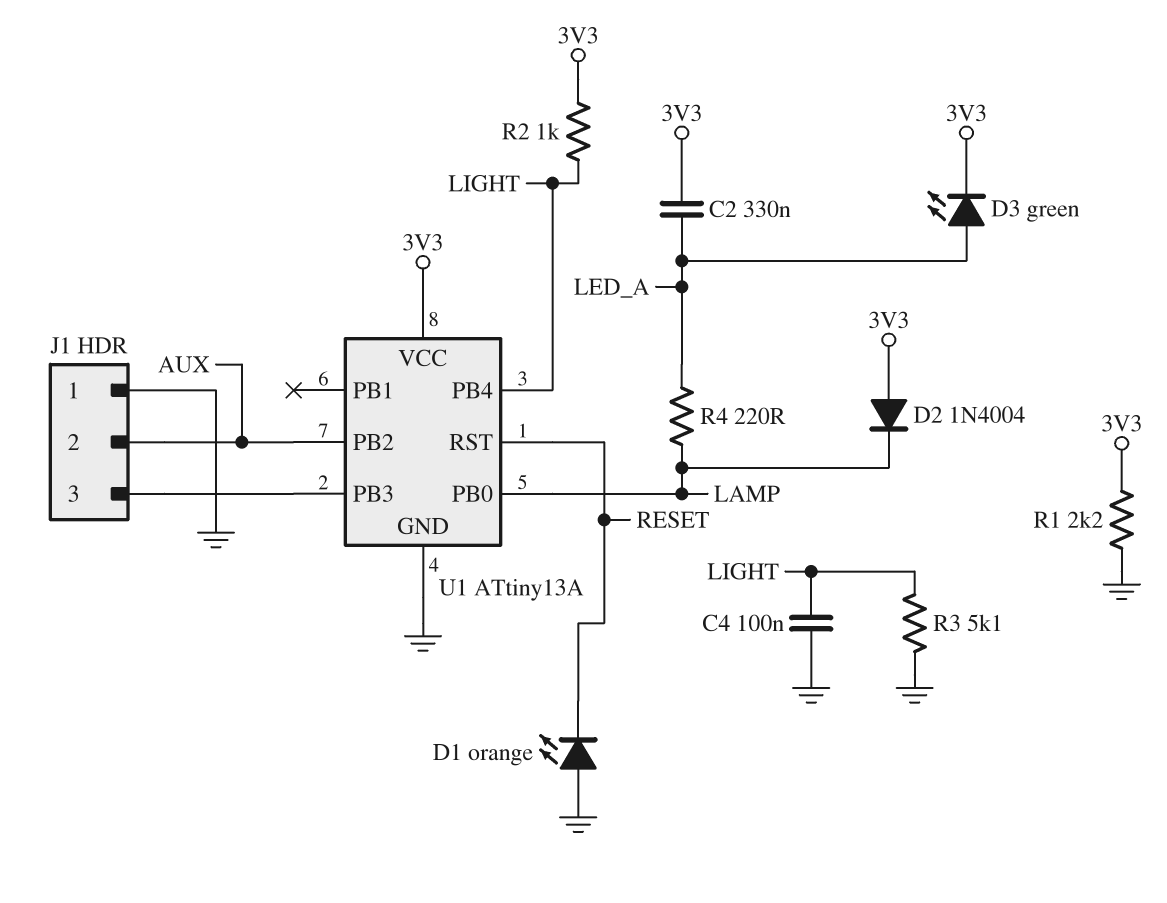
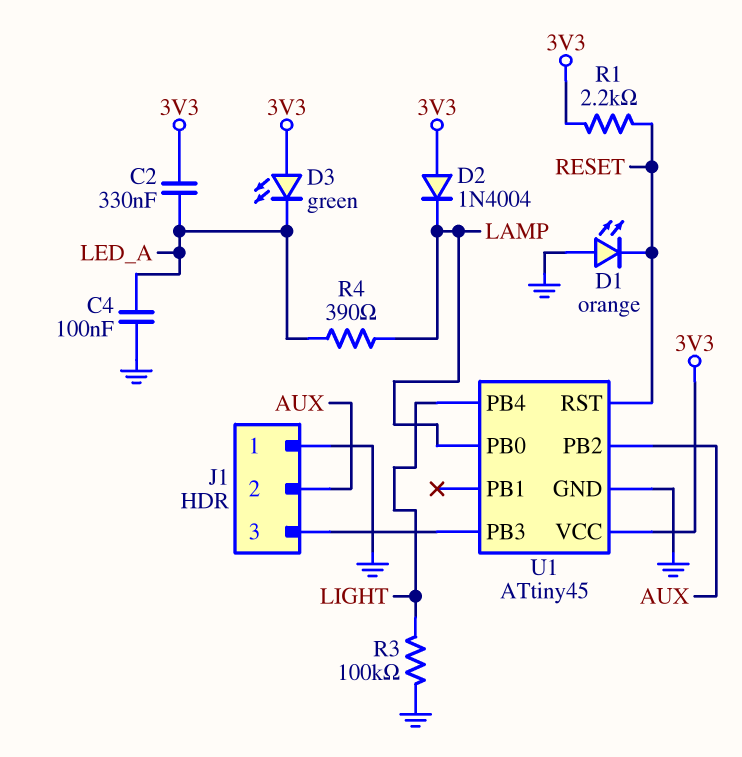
C4: 100nF (GND, LIGHT) -> 100nF (GND, LED_A)
D3: LED green (A LED_A, K 3V3) -> LED green (A 3V3, K LED_A)
R1: 2.2k (3V3, GND) -> 2.2k (3V3, RESET)
R2: 1k (3V3, LIGHT) -> none
R3: 5.1k (GND, LIGHT) -> 100k (GND, LIGHT)
R4: 220 (LAMP, LED_A) -> 390 (LAMP, LED_A)
U1: ATtiny13A -> ATtiny45

